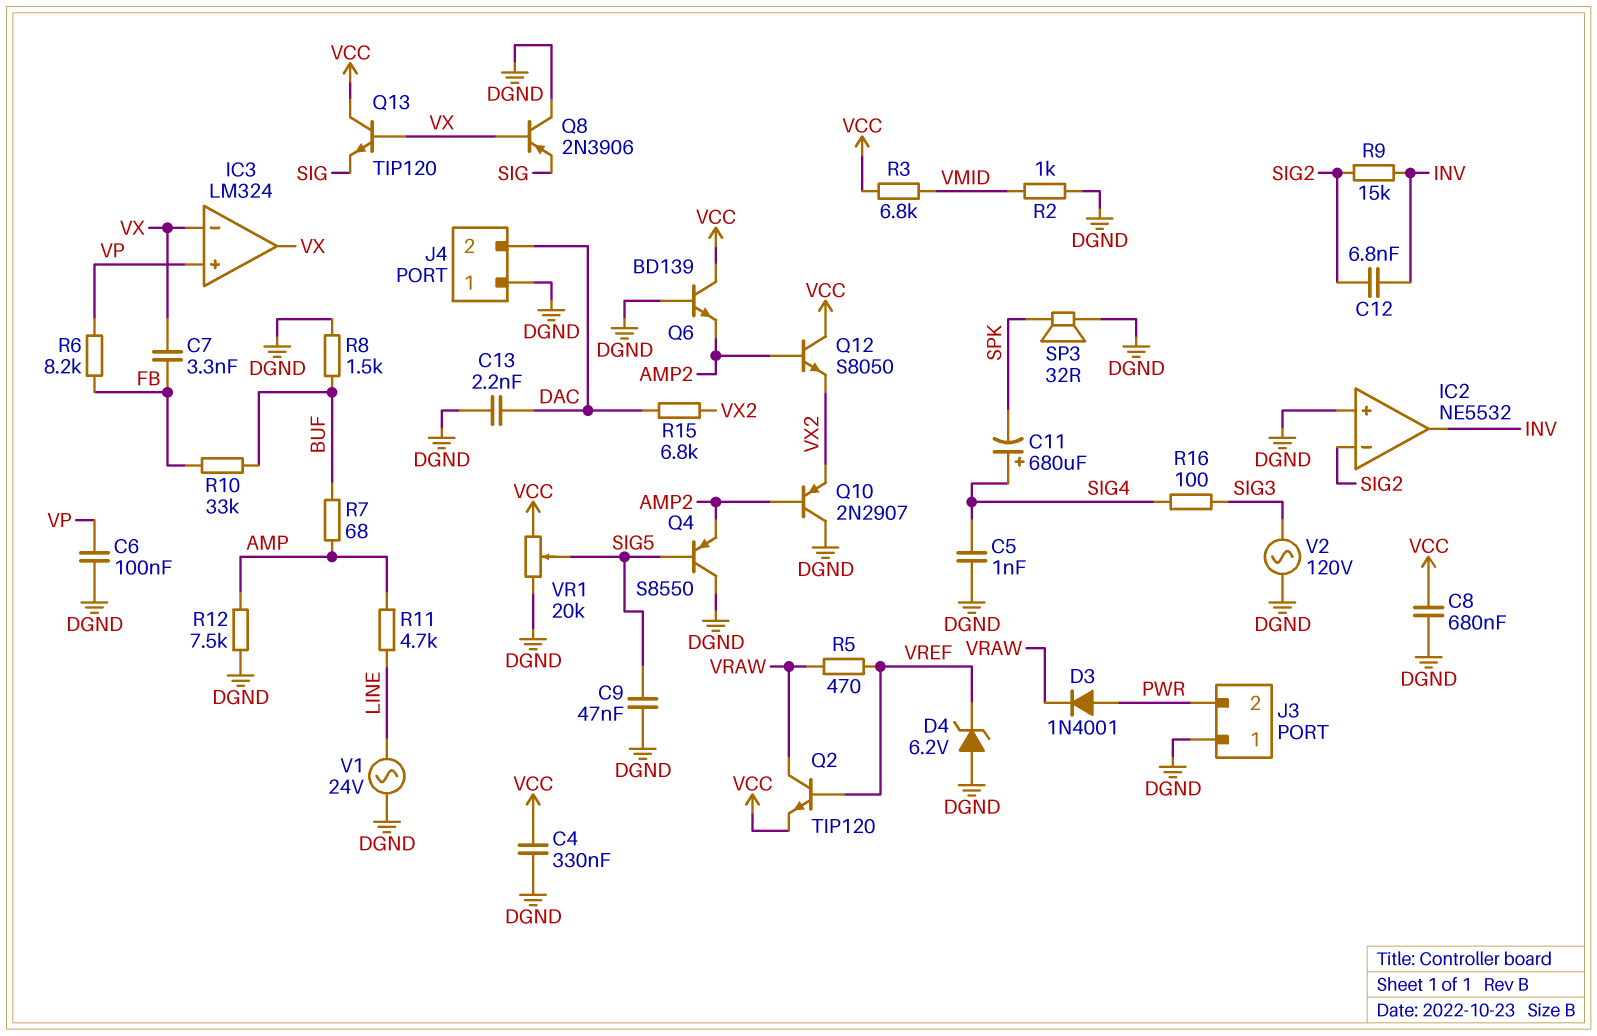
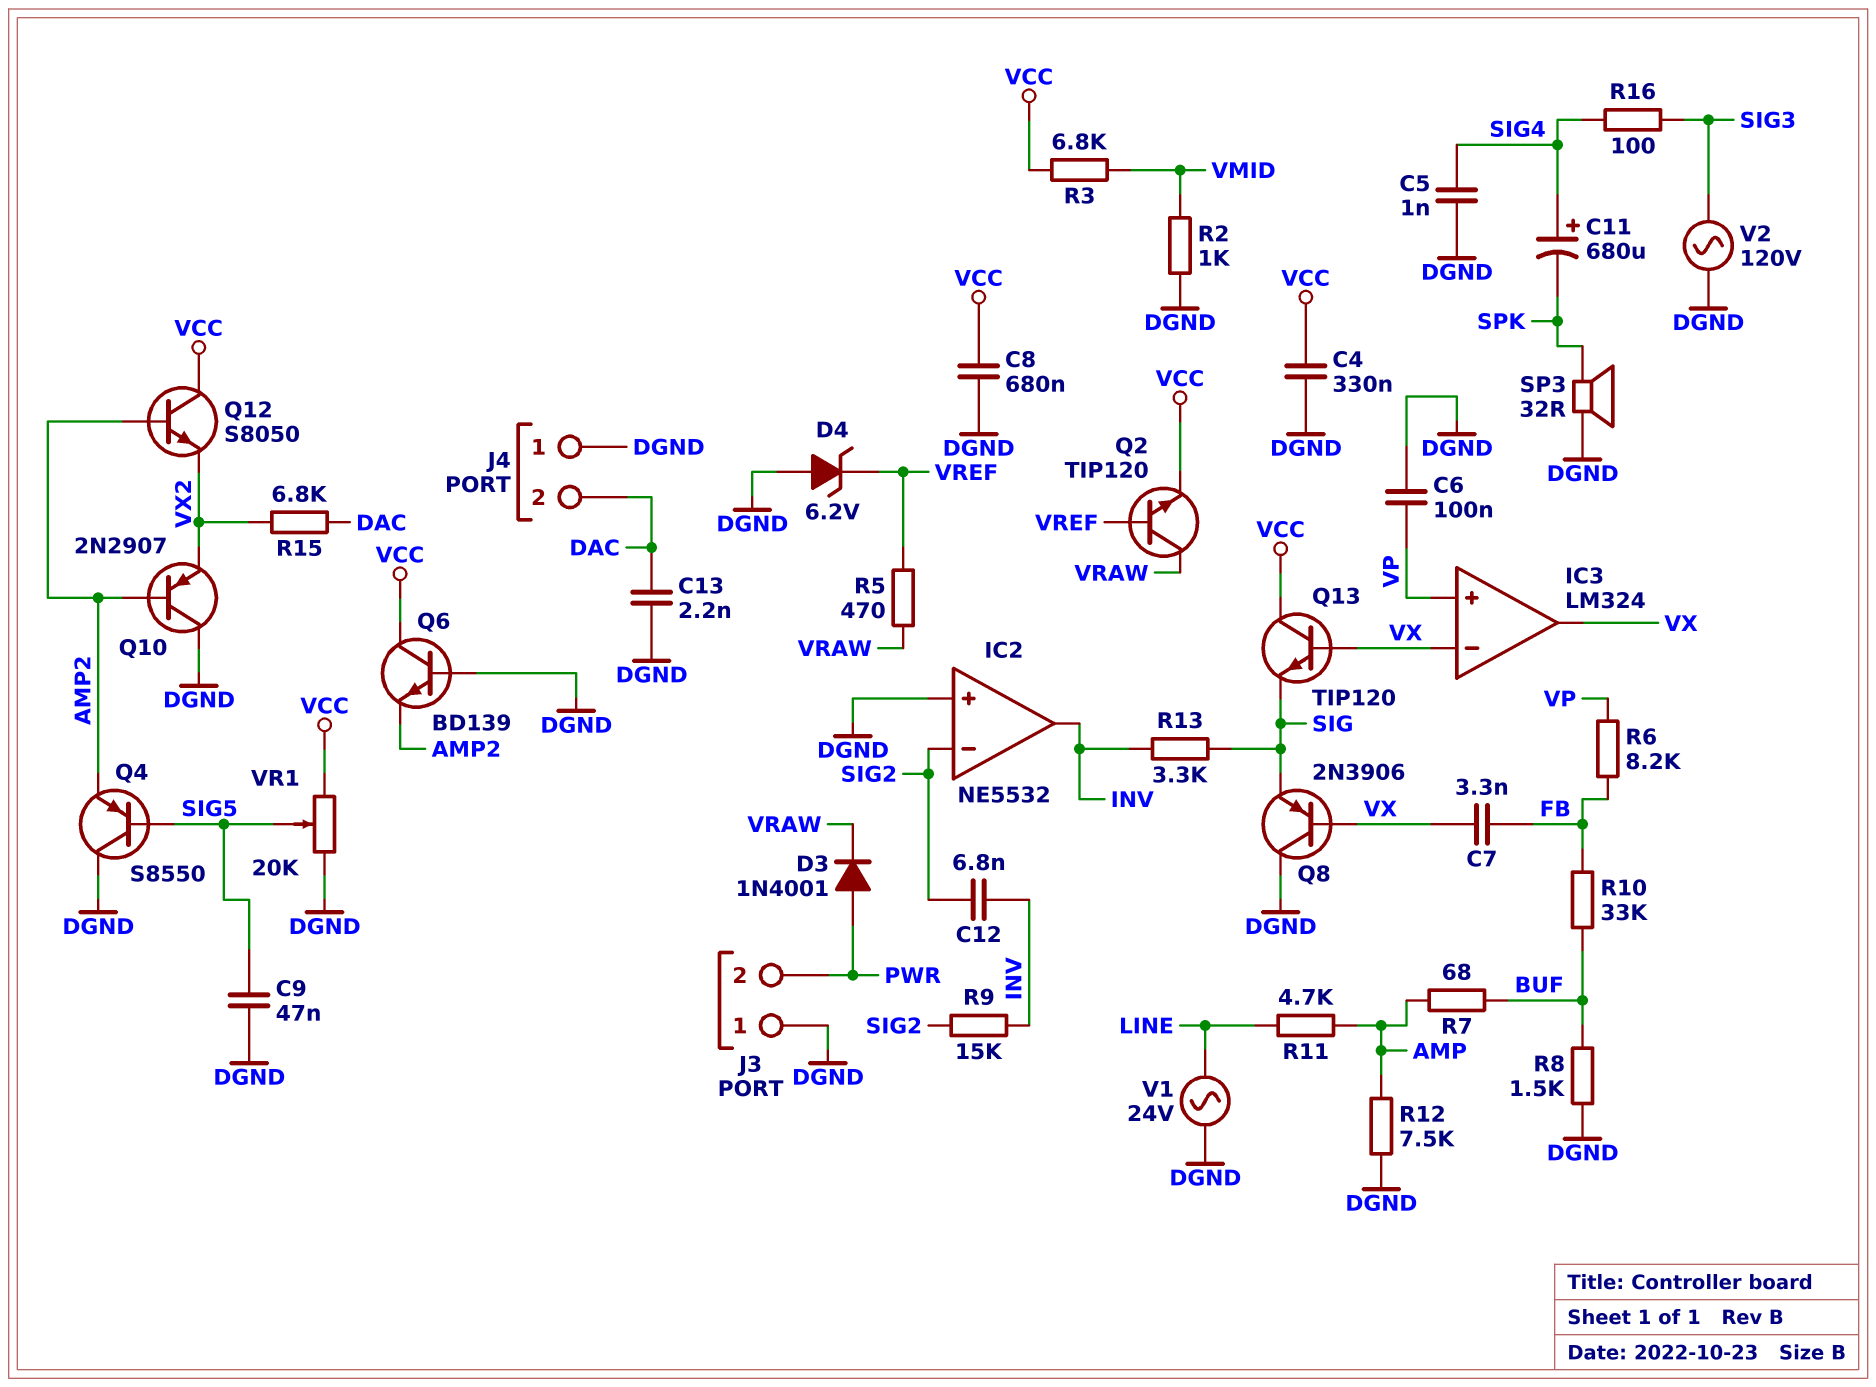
R13: none -> 3.3k (INV, SIG)

